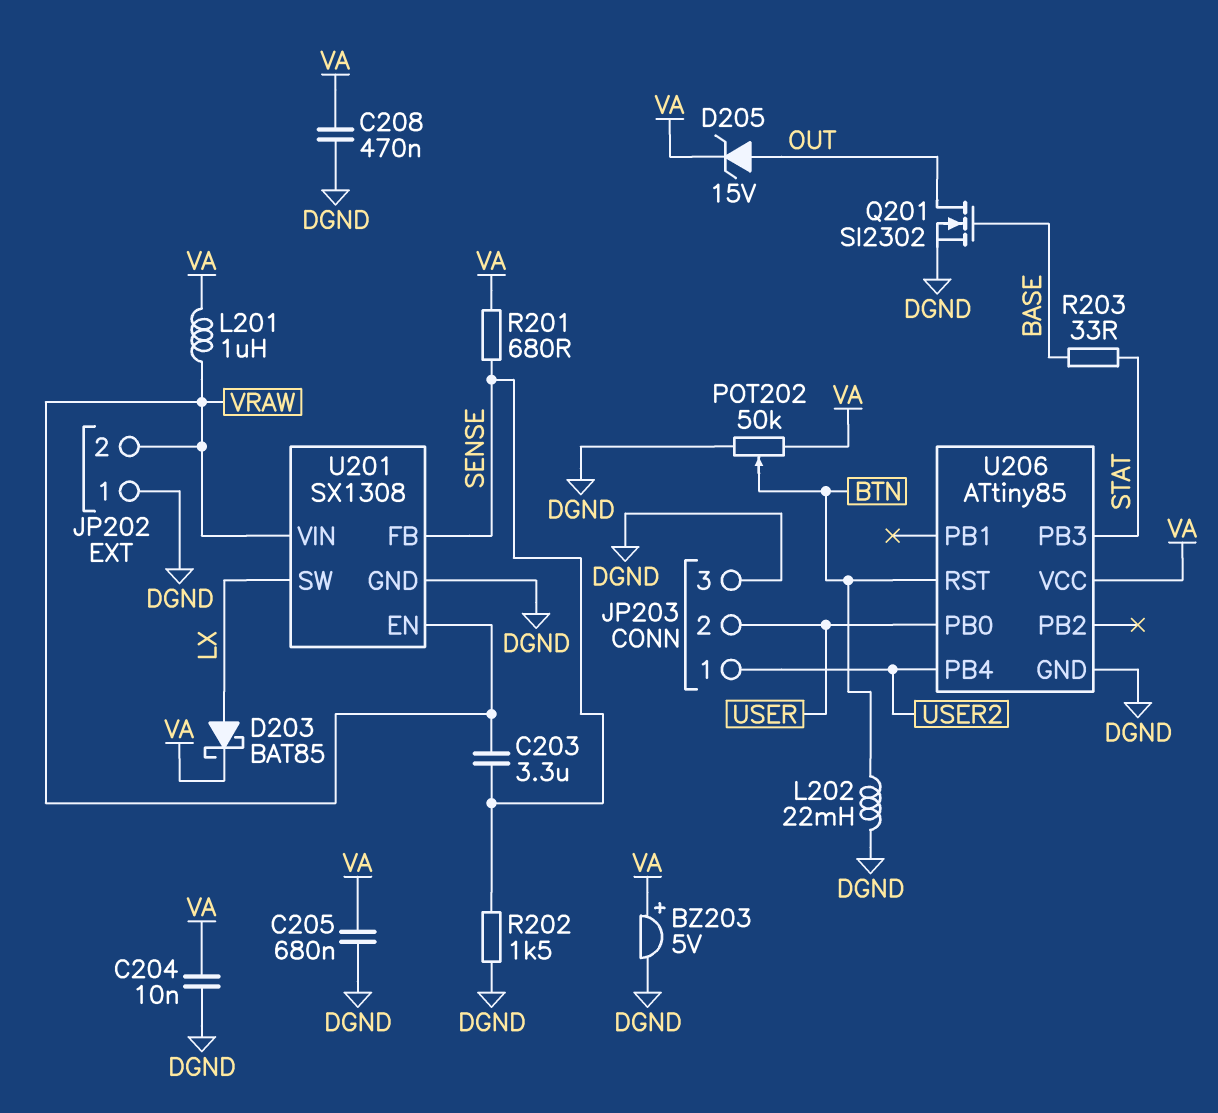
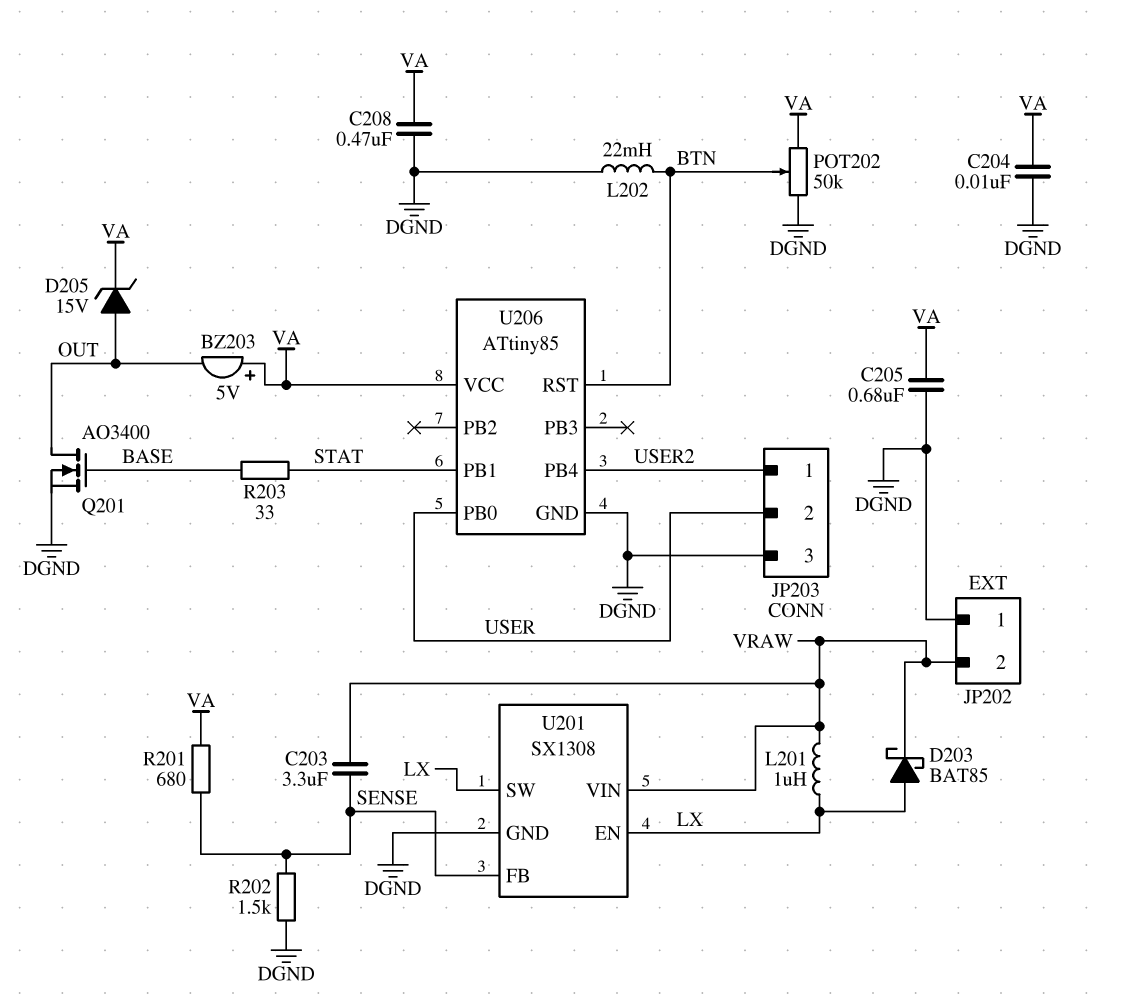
BZ203: buzzer 5V (plus VA, minus DGND) -> buzzer 5V (plus VA, minus OUT)
D203: schottky BAT85 (A LX, K VA) -> schottky BAT85 (A LX, K VRAW)
L201: 1uH (VA, VRAW) -> 1uH (LX, VRAW)
Q201: NMOS SI2302 (G BASE, D OUT, S DGND) -> NMOS AO3400 (G BASE, D OUT, S DGND)
U201 pin EN: VRAW -> LX
U206 pin PB1: none -> STAT
U206 pin PB3: STAT -> none

